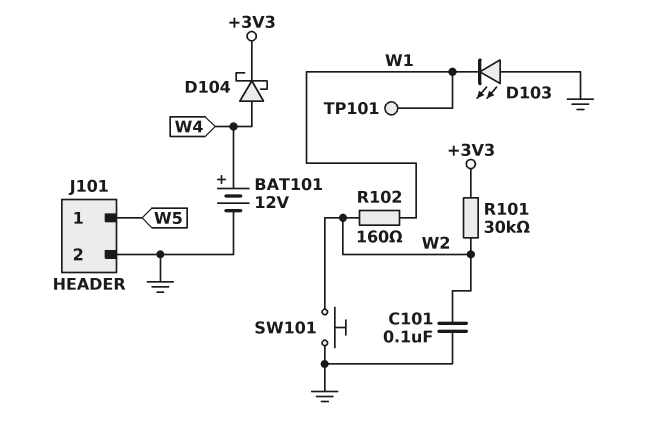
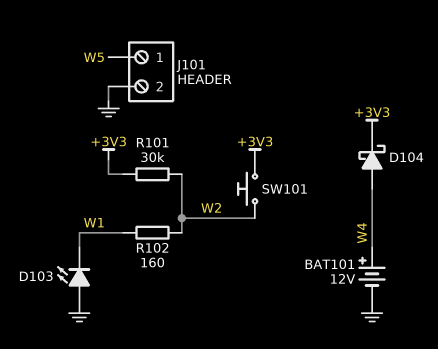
C101: 100nF (GND, W2) -> none
SW101: button (GND, W2) -> button (+3V3, W2)
TP101: test point (W1) -> none

